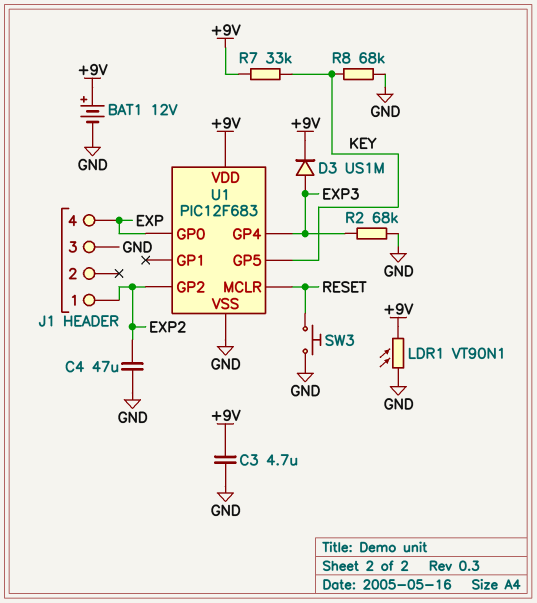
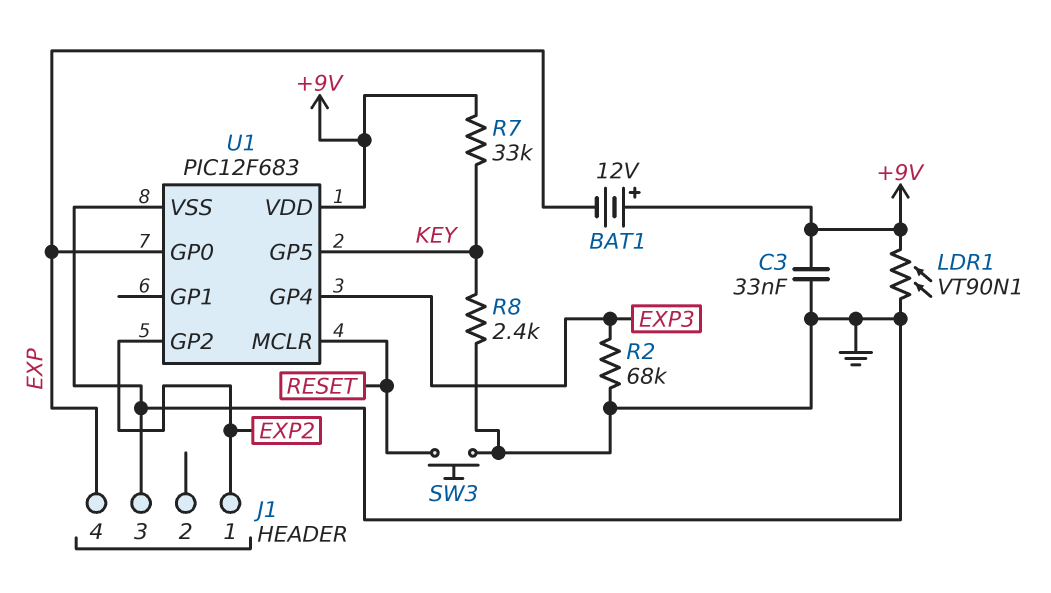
BAT1: 12V (plus +9V, minus GND) -> 12V (plus +9V, minus EXP)
C3: 4.7uF (+9V, GND) -> 33nF (+9V, GND)
C4: 47uF (EXP2, GND) -> none
D3: diode US1M (A EXP3, K +9V) -> none
R8: 68k (GND, KEY) -> 2.4k (GND, KEY)

